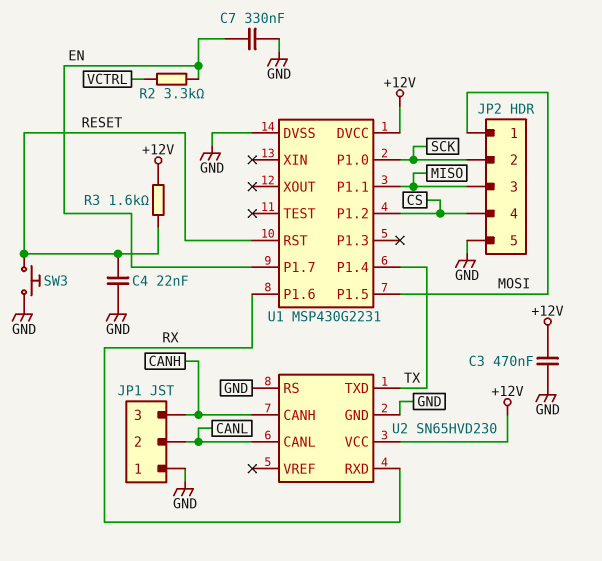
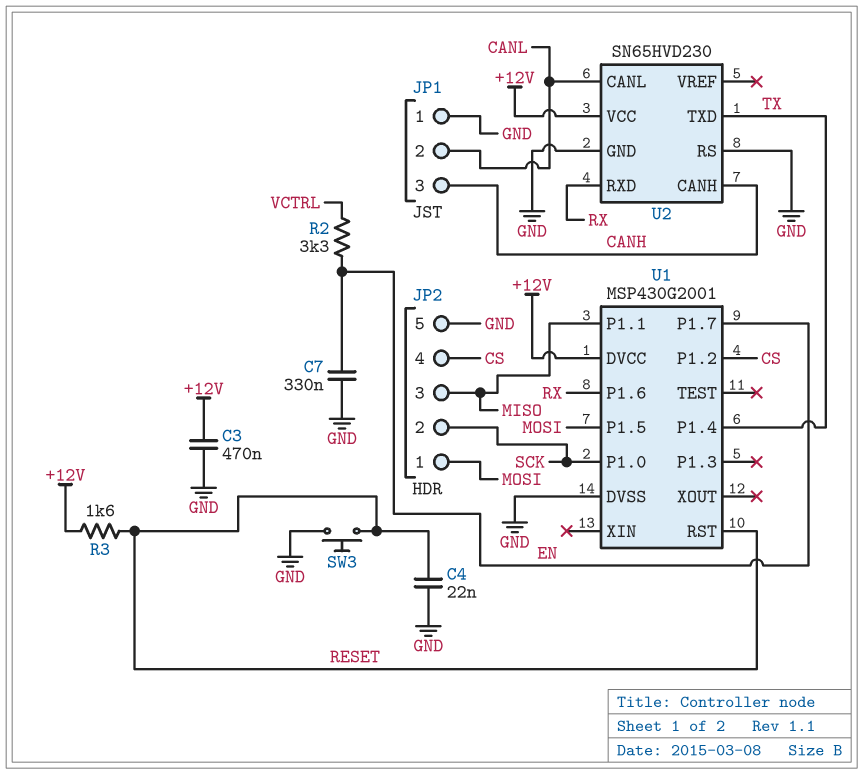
U1: MSP430G2231 -> MSP430G2001

